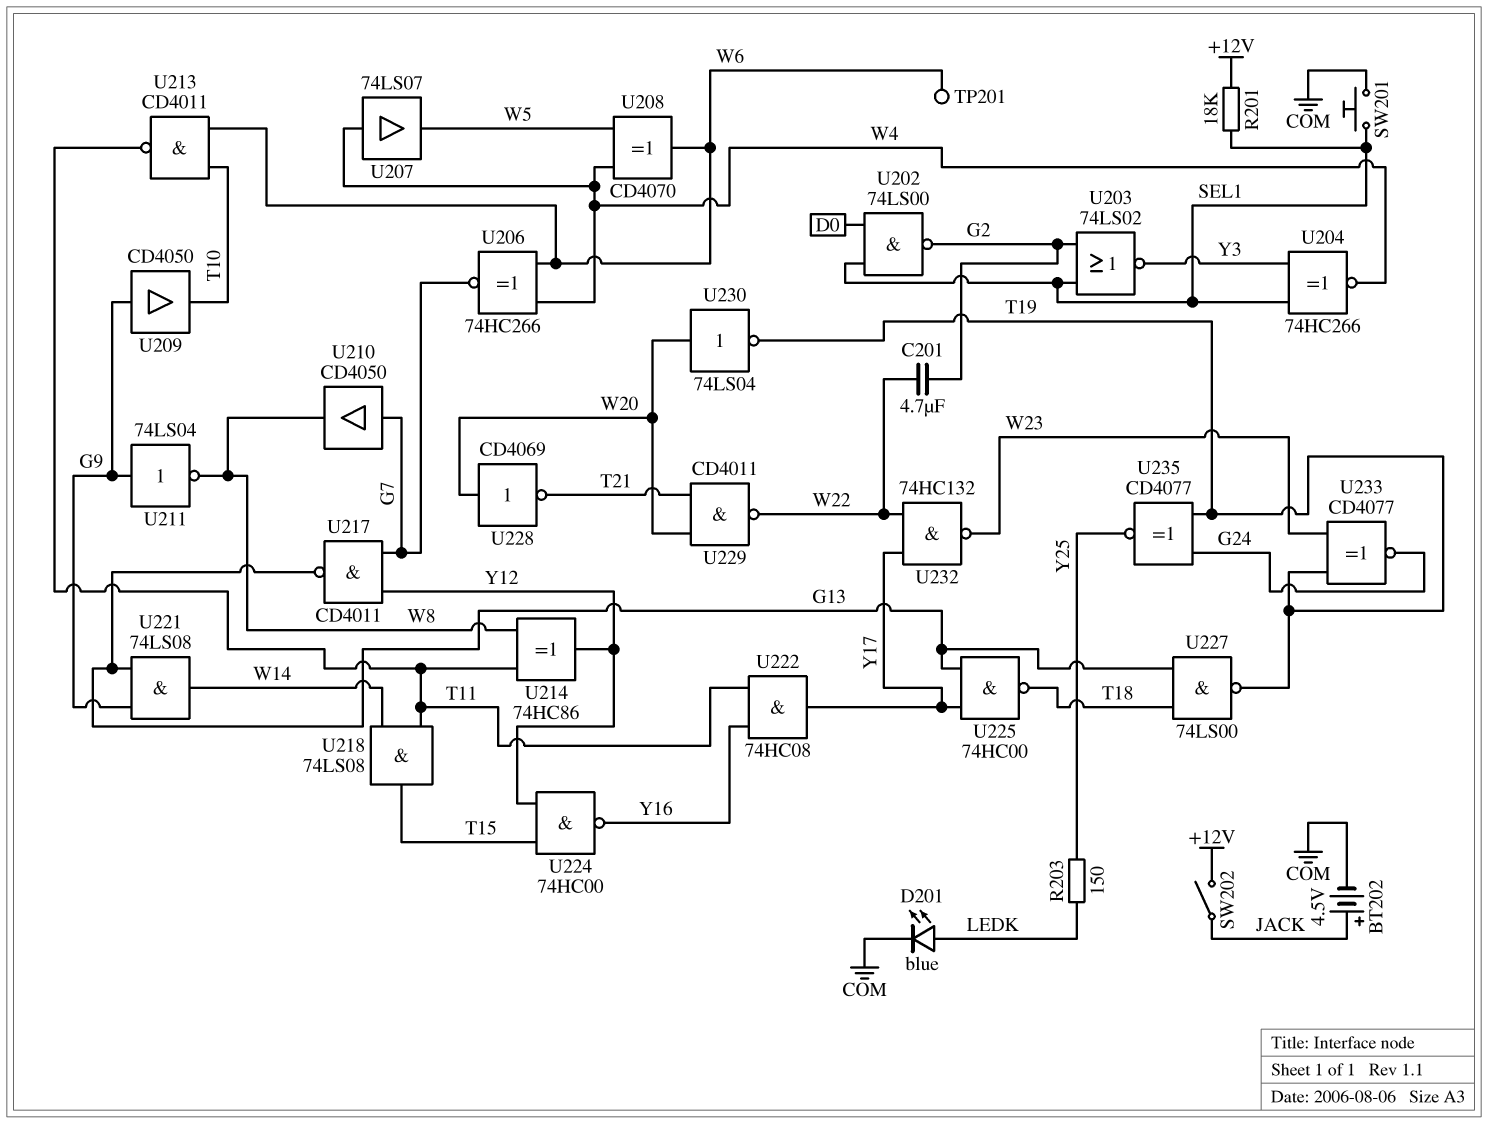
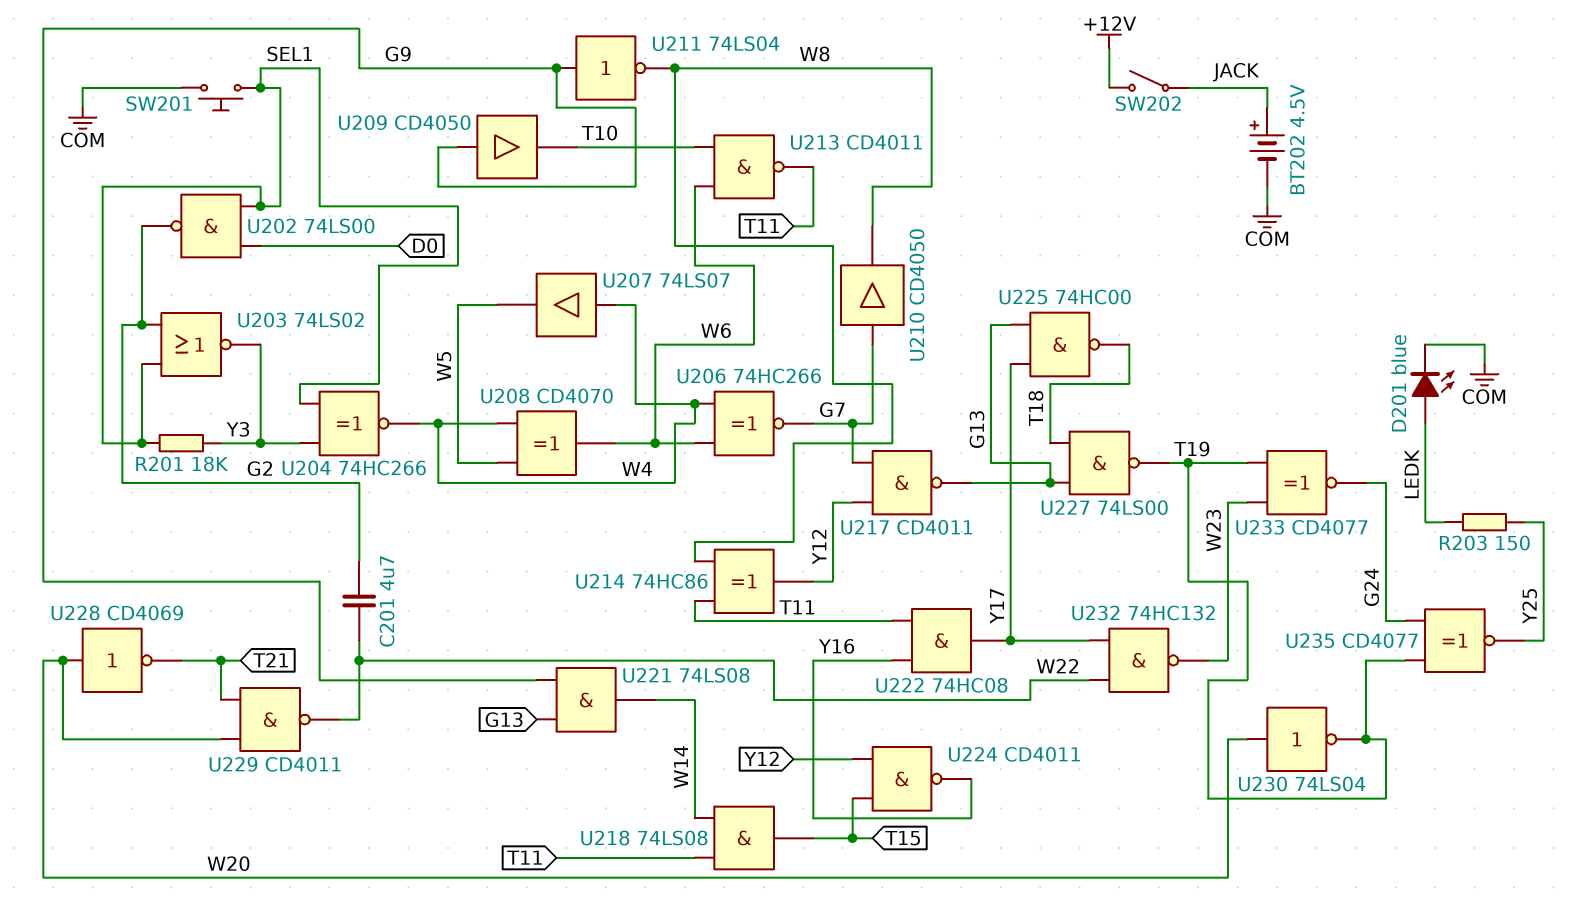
R201: 18k (+12V, SEL1) -> 18k (SEL1, Y3)
TP201: test point (W6) -> none
U224: NAND 74HC00 (in T15, in Y12, out Y16) -> NAND CD4011 (in T15, in Y12, out Y16)

